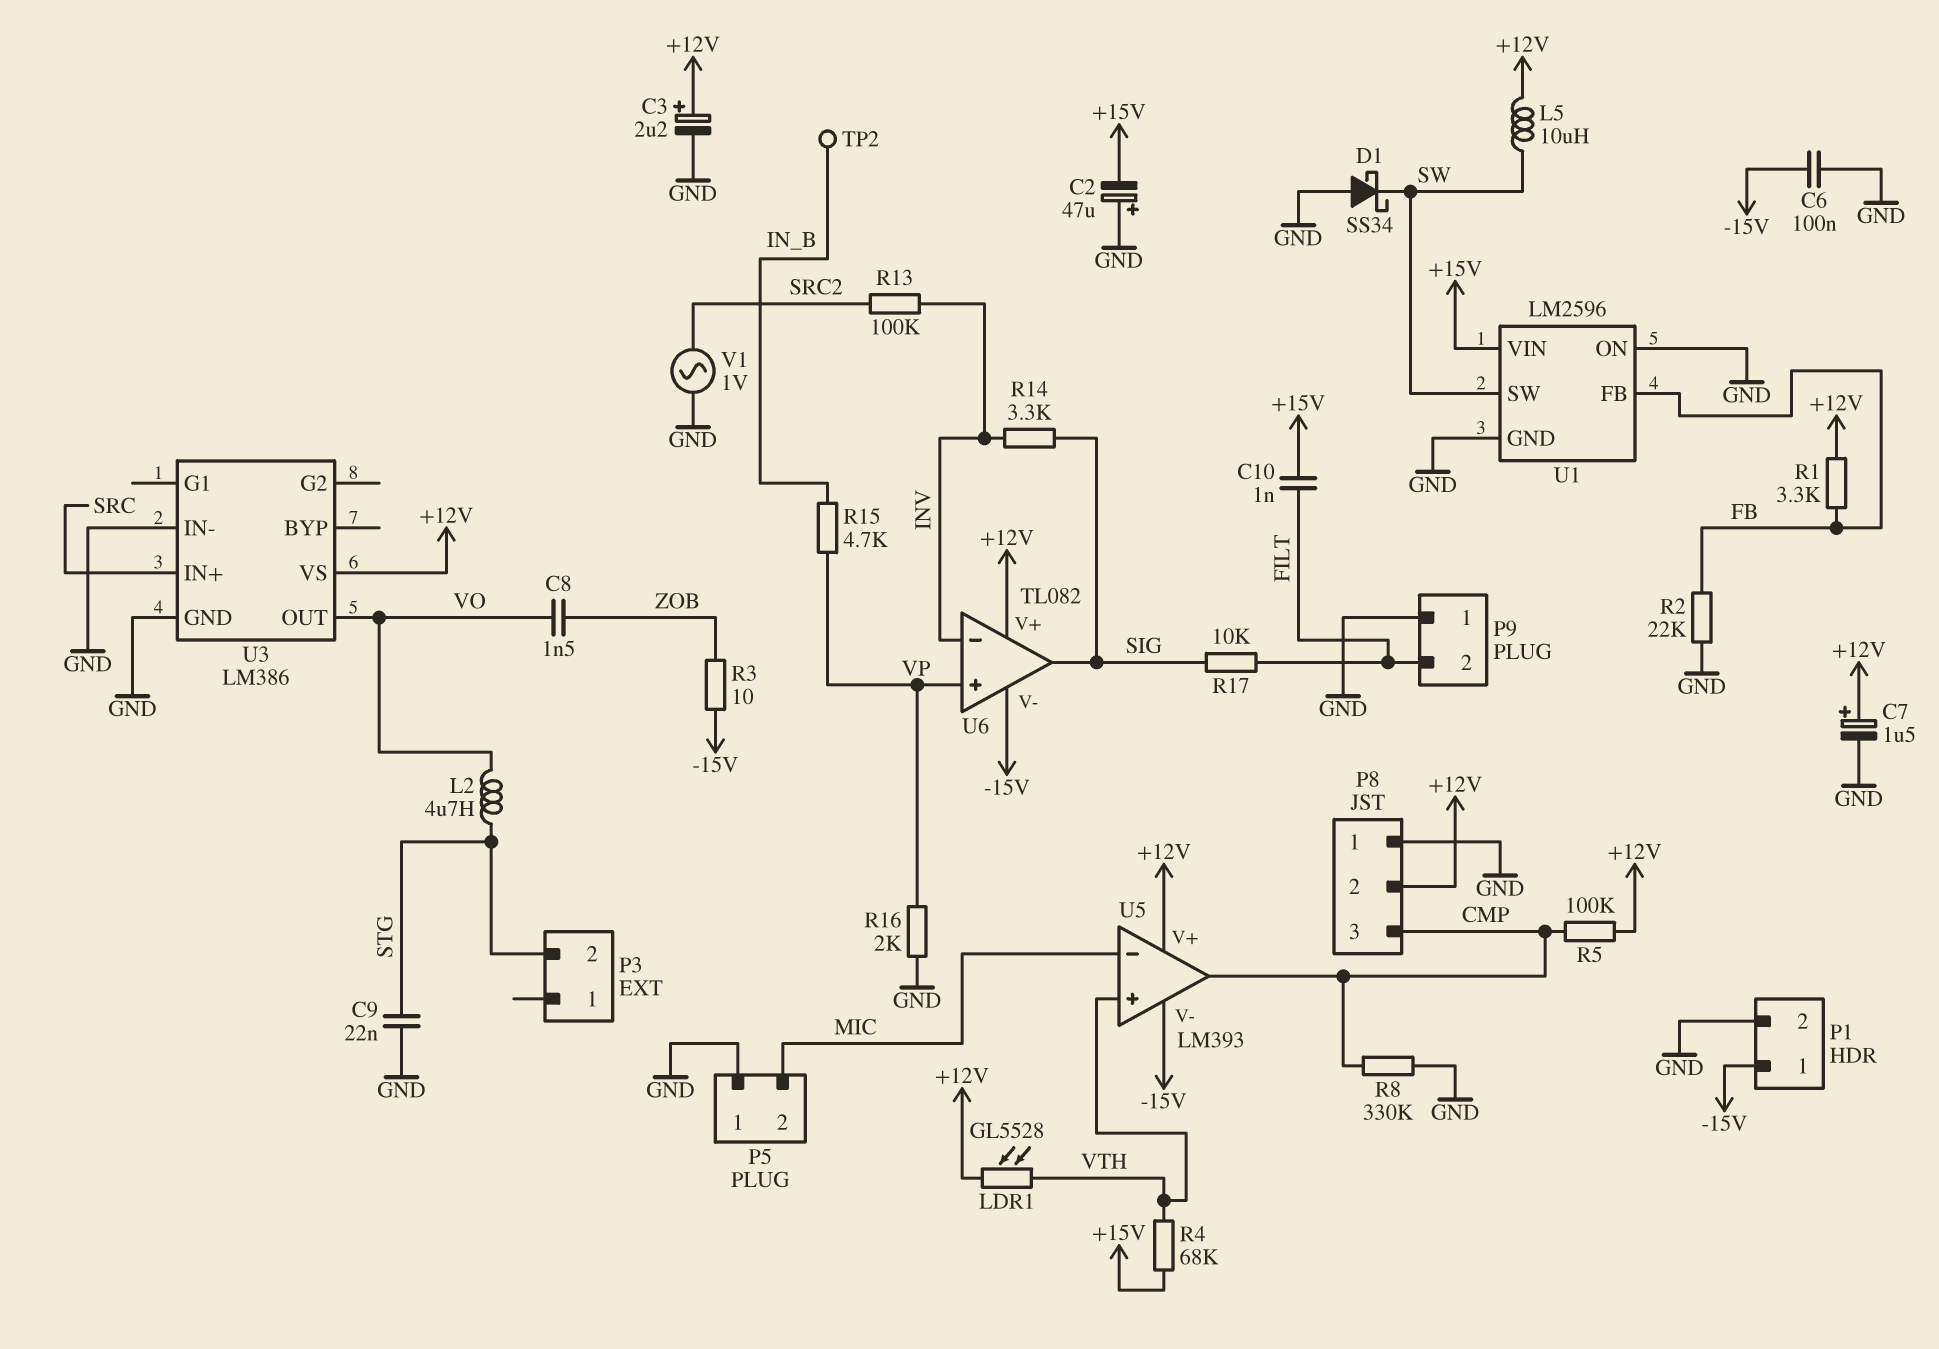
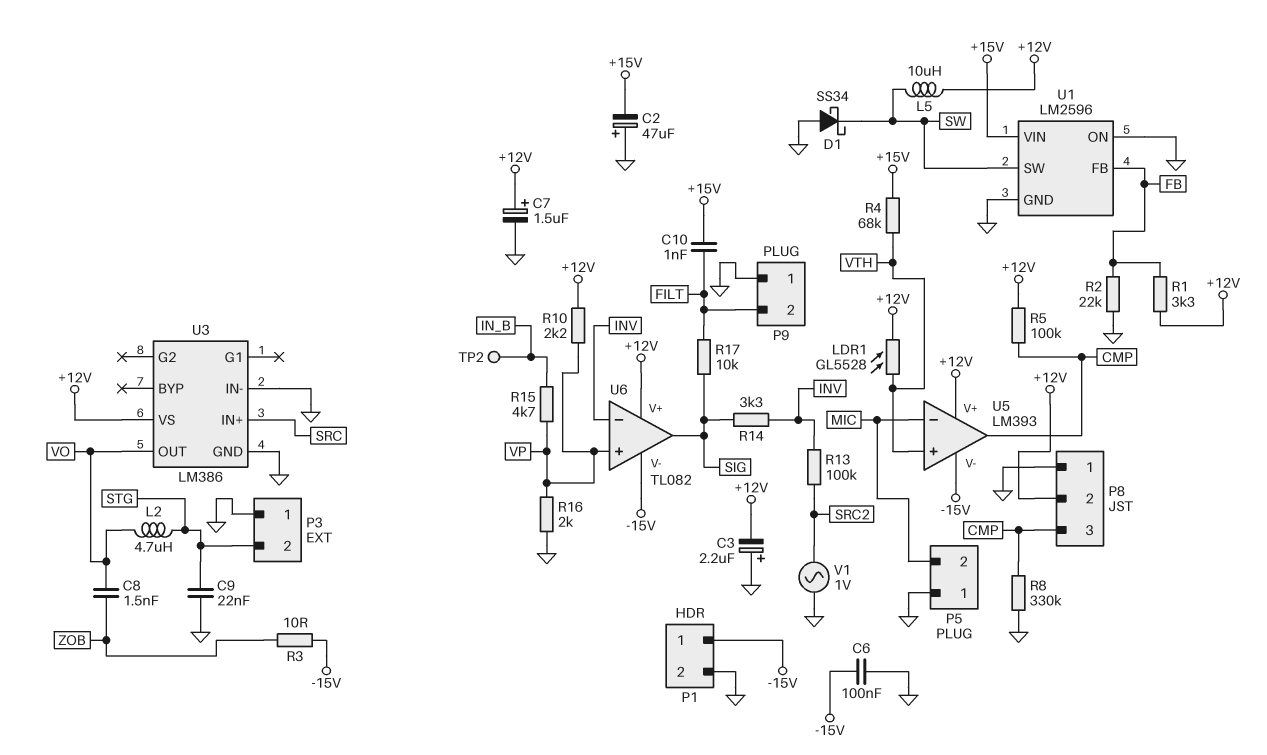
C3: 2.2uF (plus +12V, minus GND) -> 2.2uF (plus GND, minus +12V)
P3 pin 1: none -> GND
R10: none -> 2.2k (+12V, VP)

